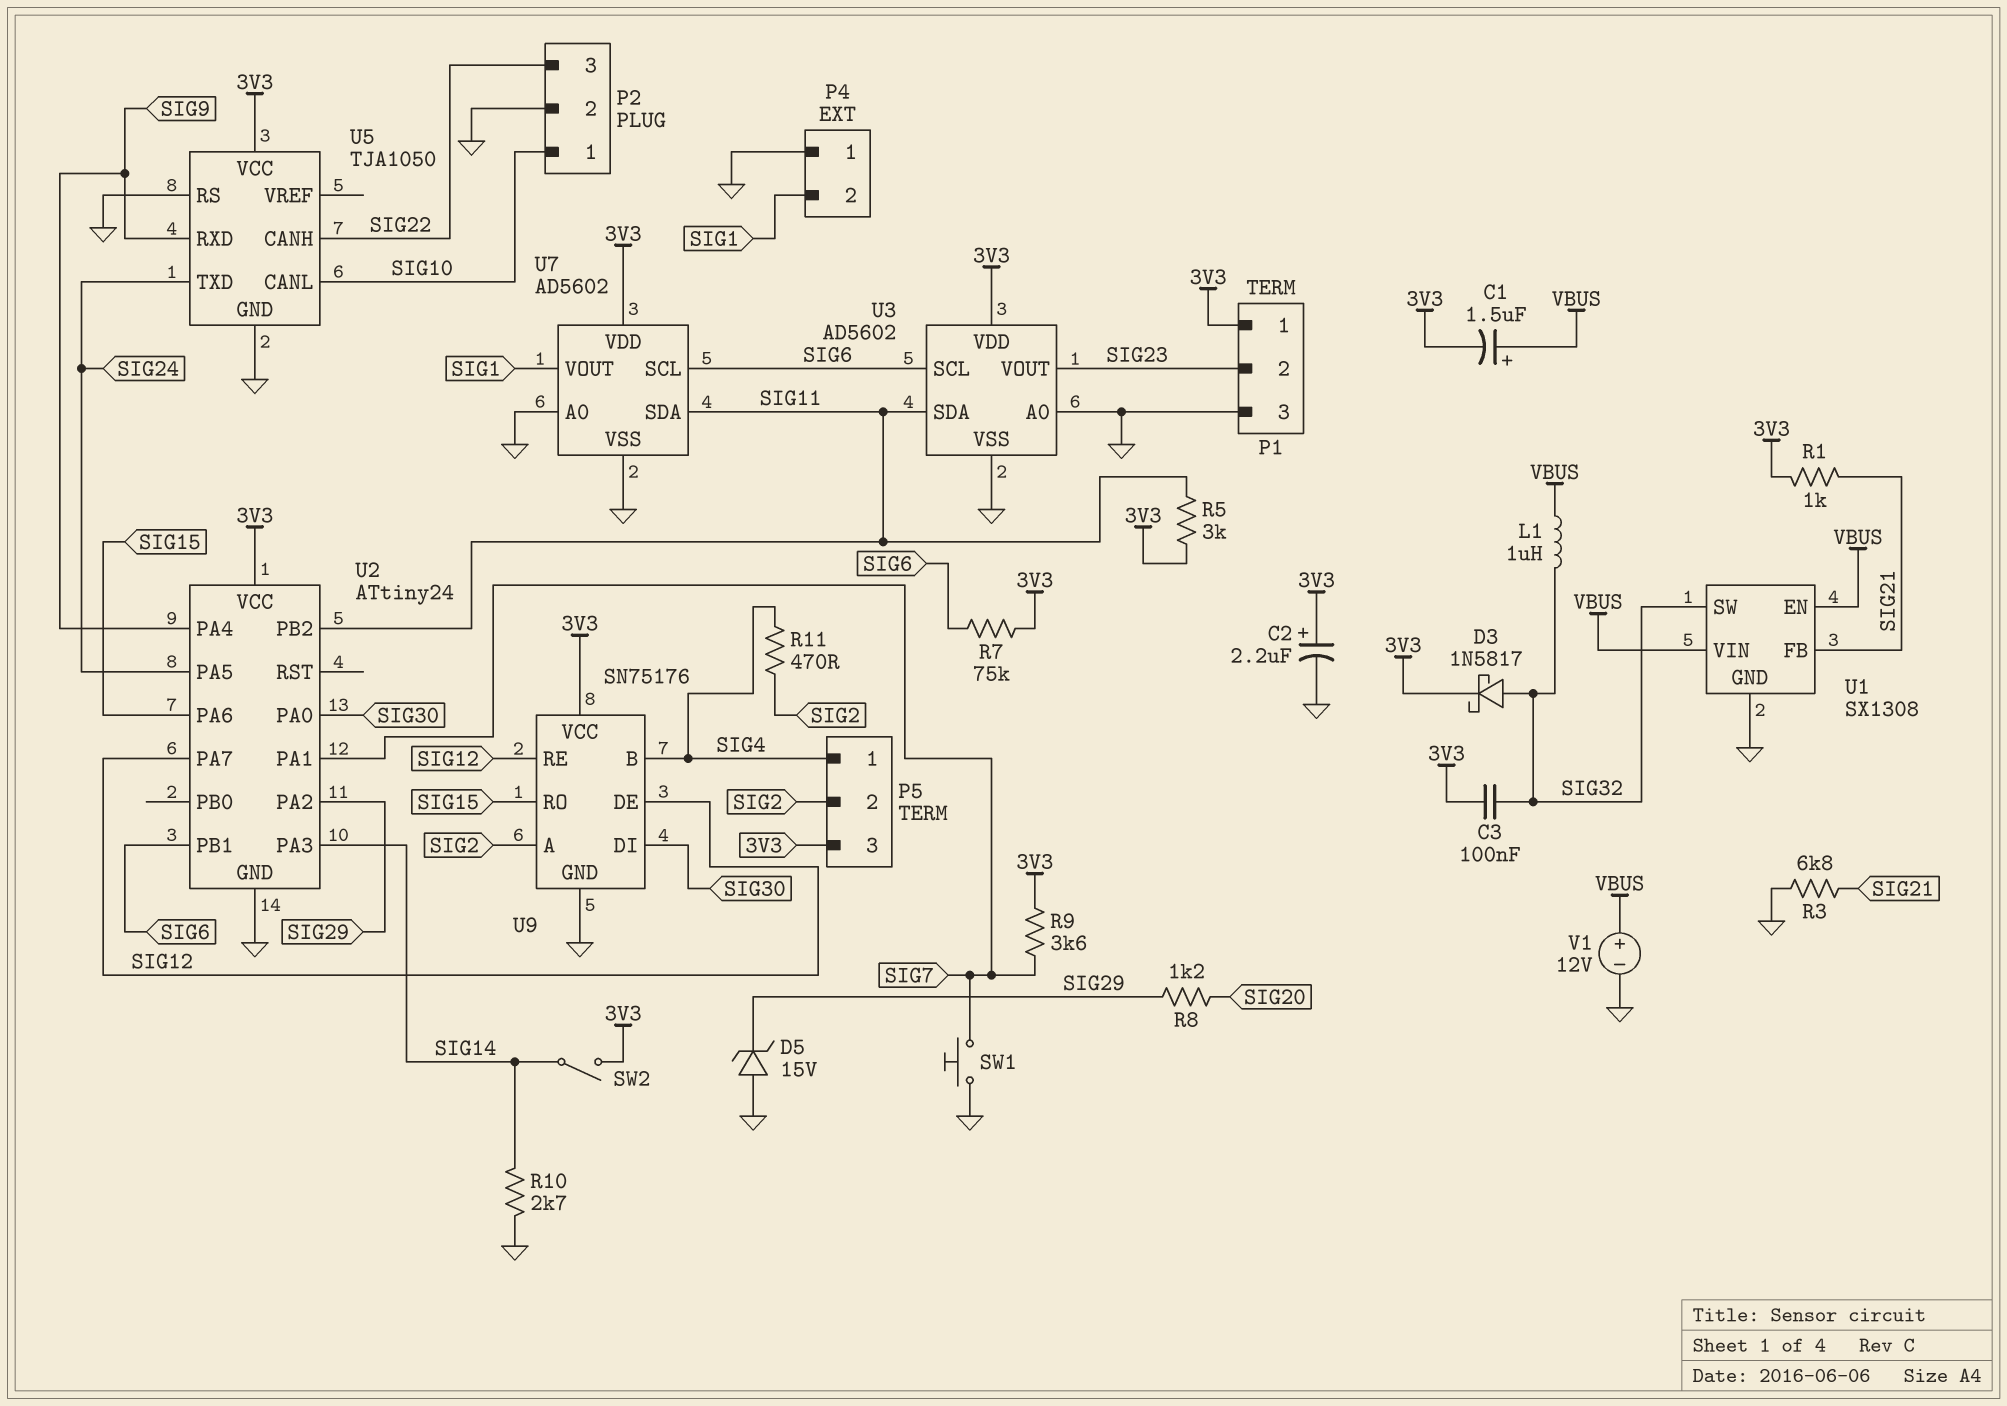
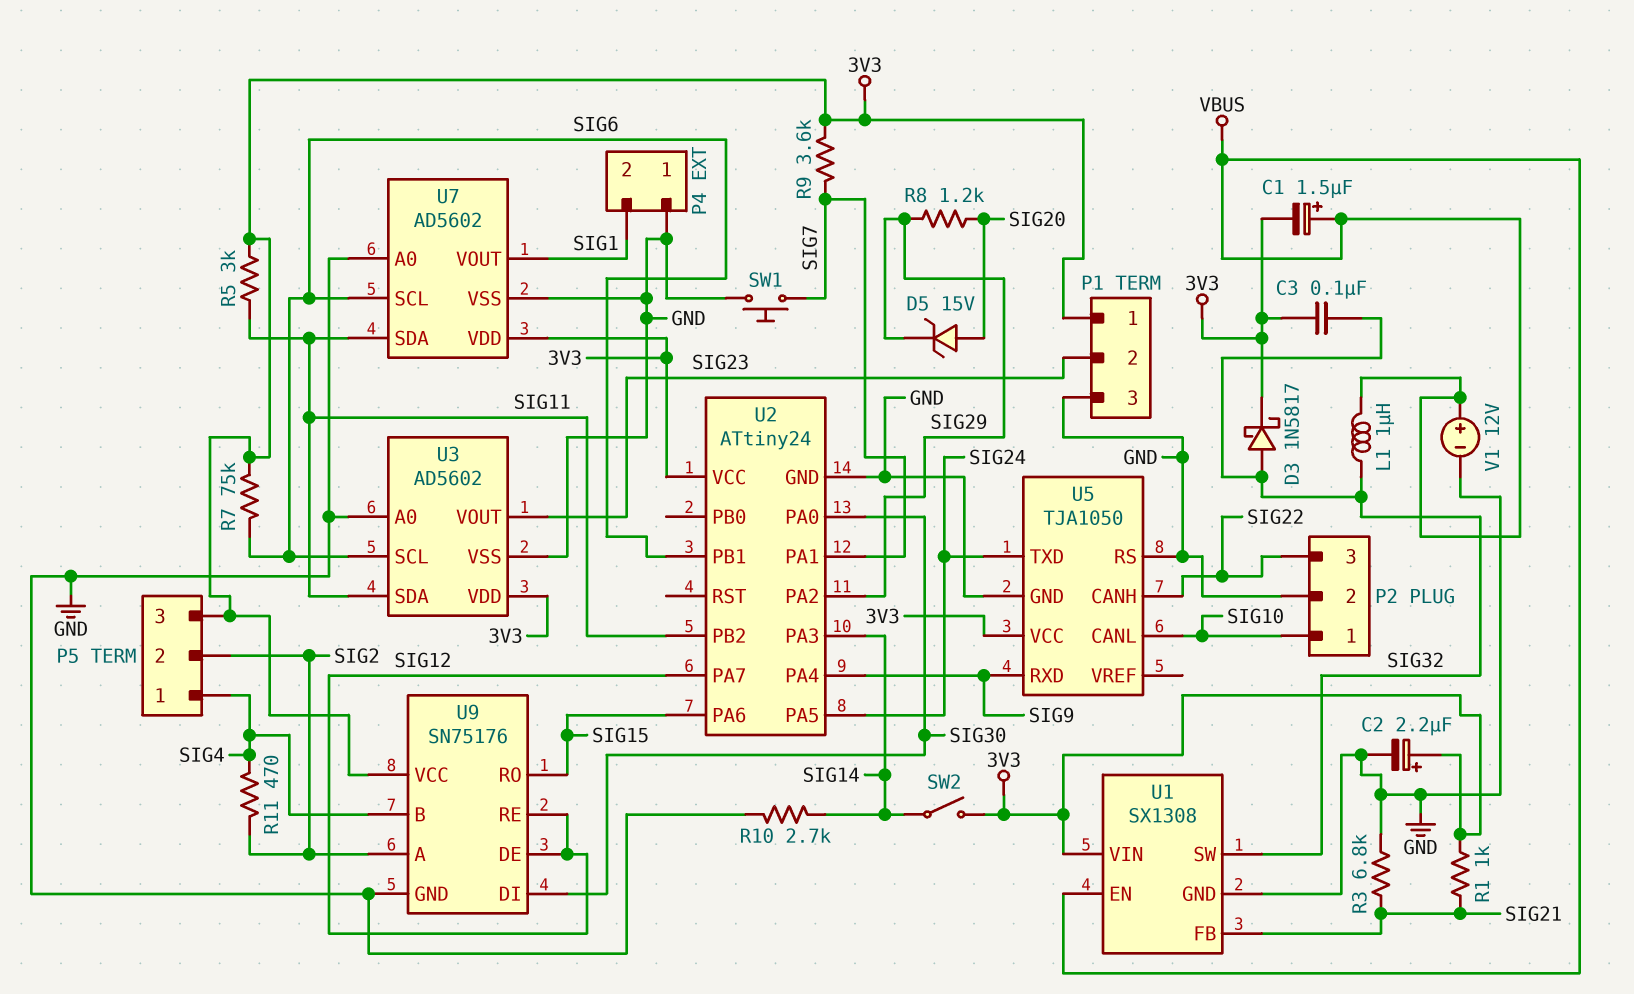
D5: zener 15V (A GND, K SIG29) -> zener 15V (A SIG20, K SIG29)
U1 pin VIN: VBUS -> 3V3

